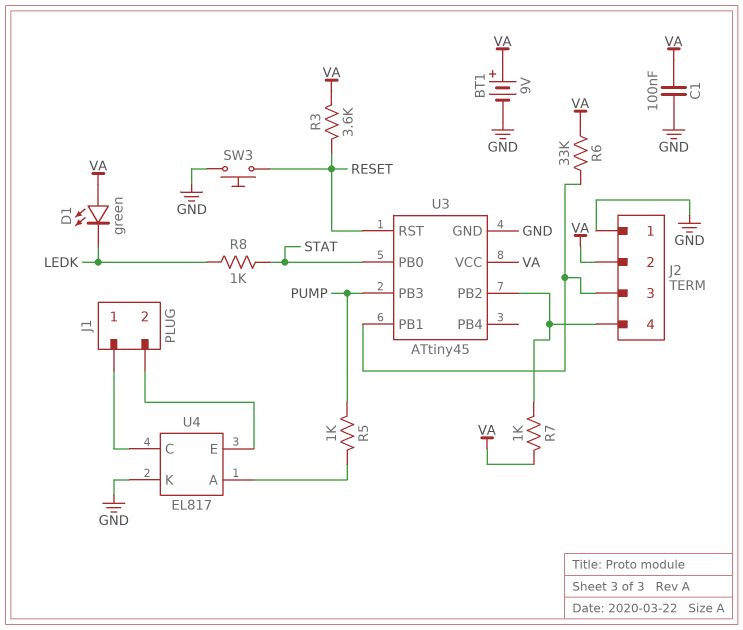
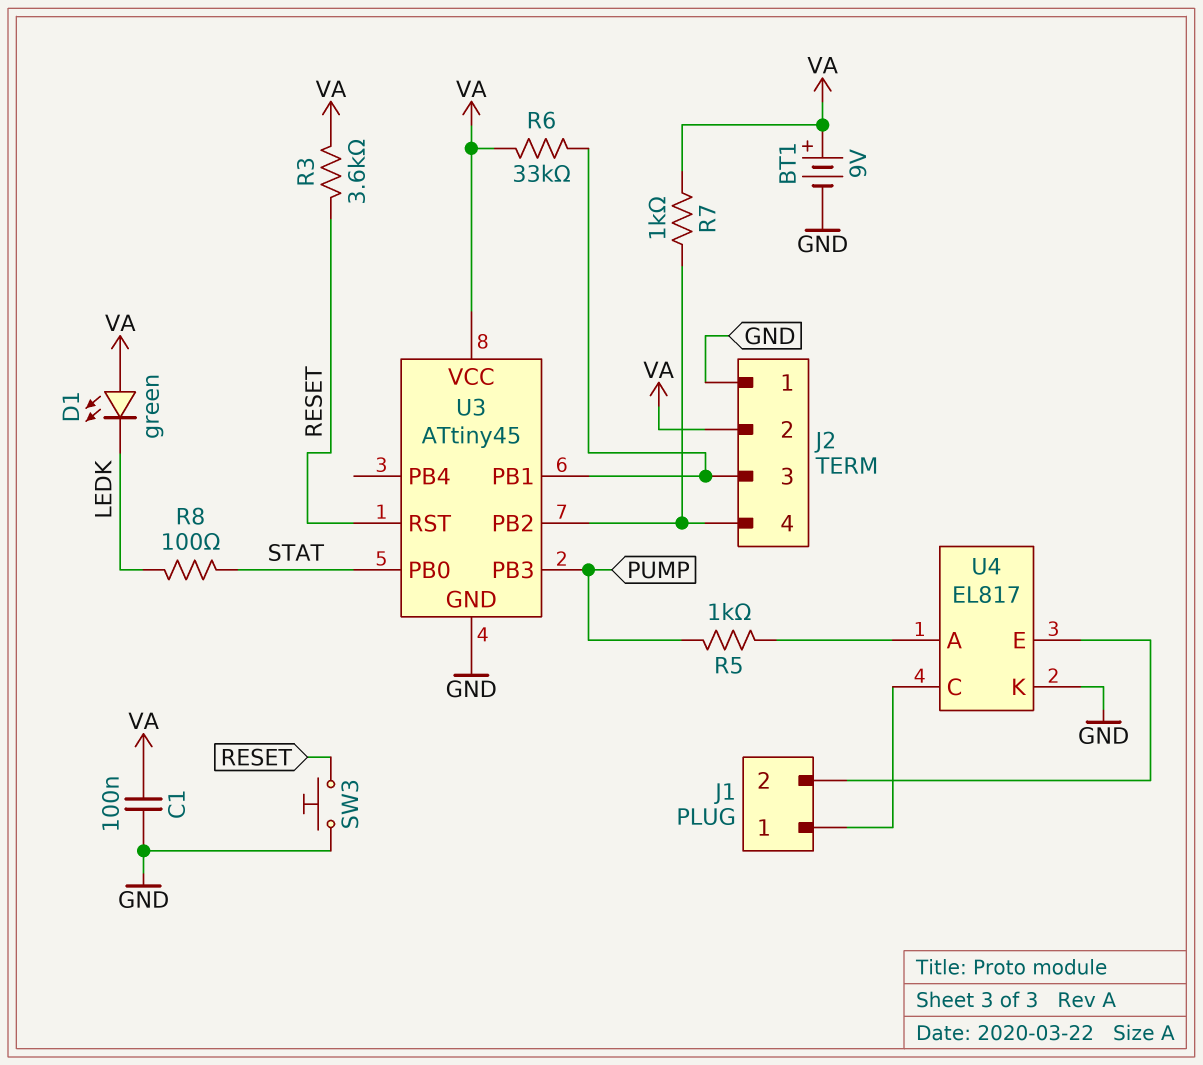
R8: 1k (LEDK, STAT) -> 100 (LEDK, STAT)

